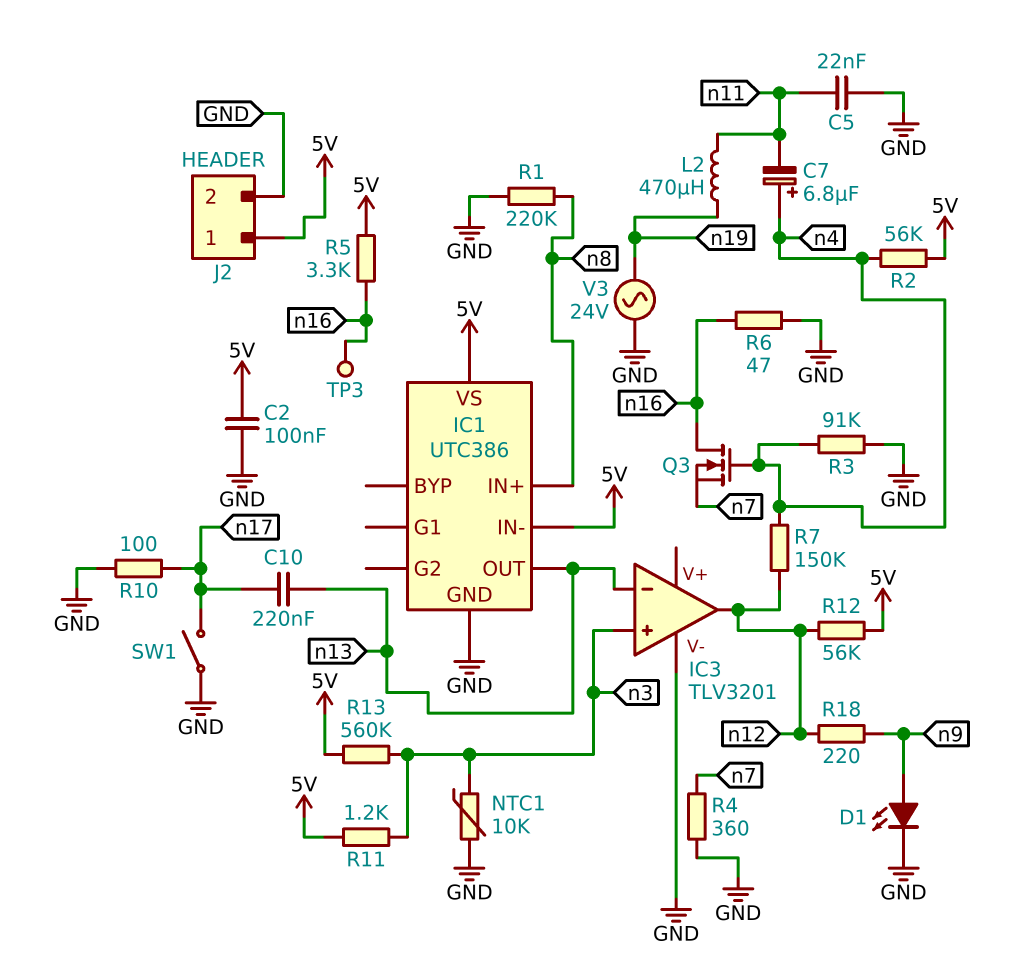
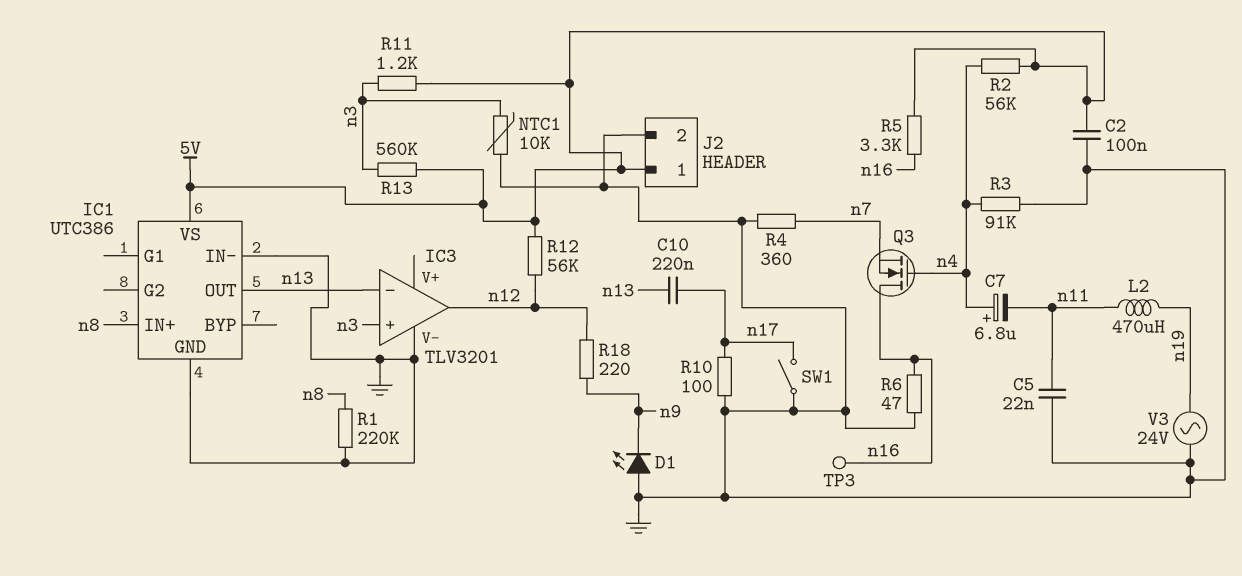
D1: LED (A n9, K GND) -> LED (A GND, K n9)
IC1 pin IN-: 5V -> GND
R7: 150k (n4, n12) -> none

